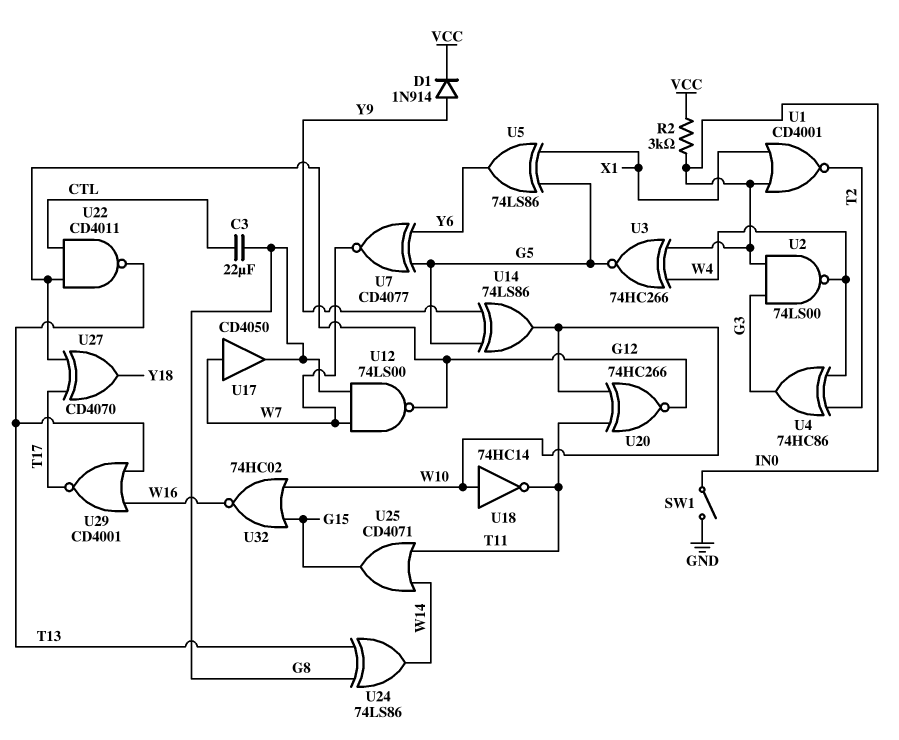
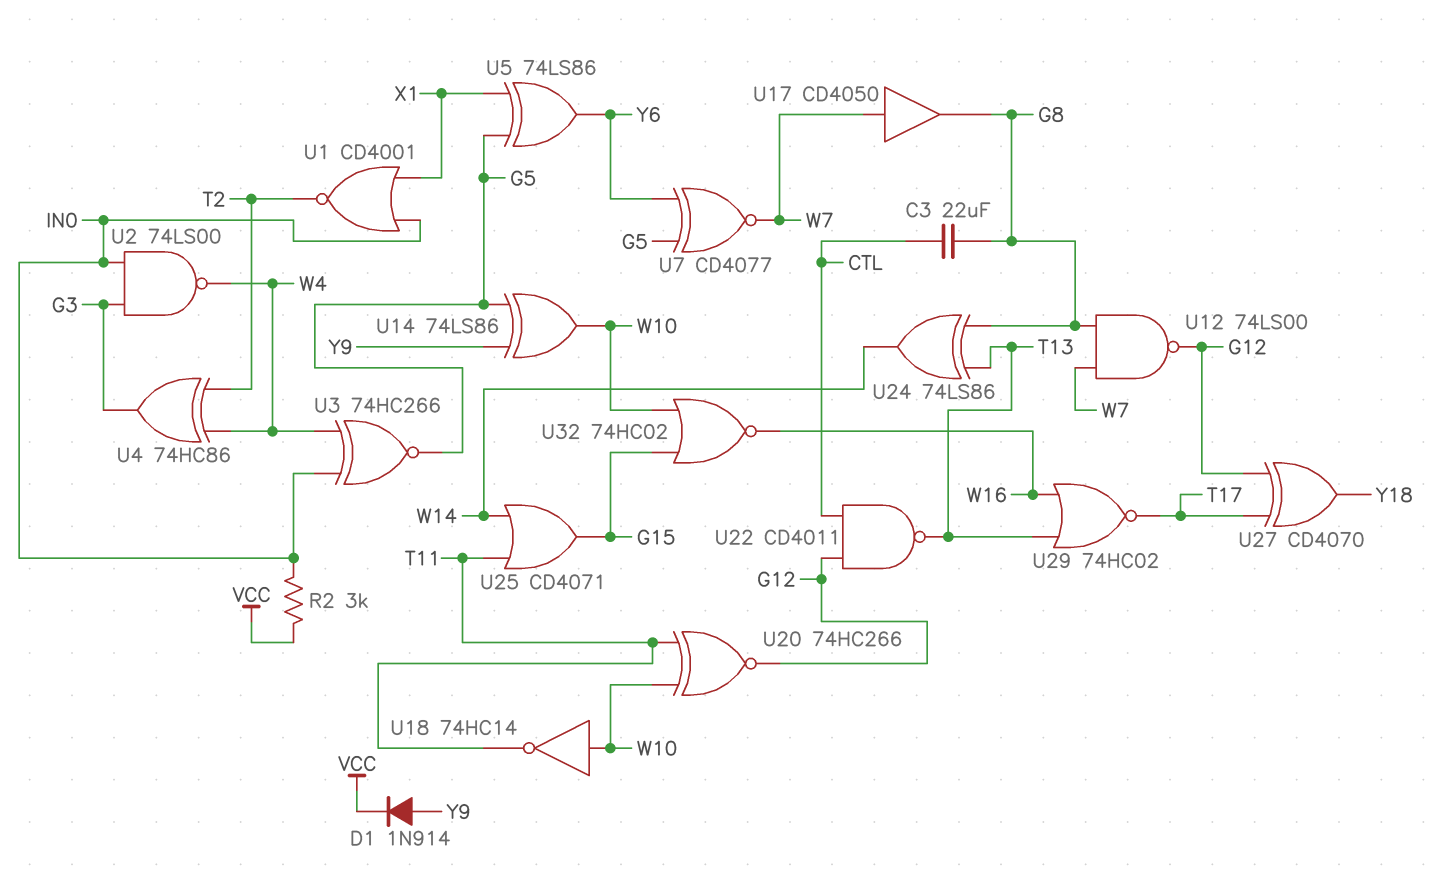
SW1: switch (GND, IN0) -> none
U29: NOR CD4001 (in T13, in W16, out T17) -> NOR 74HC02 (in T13, in W16, out T17)

